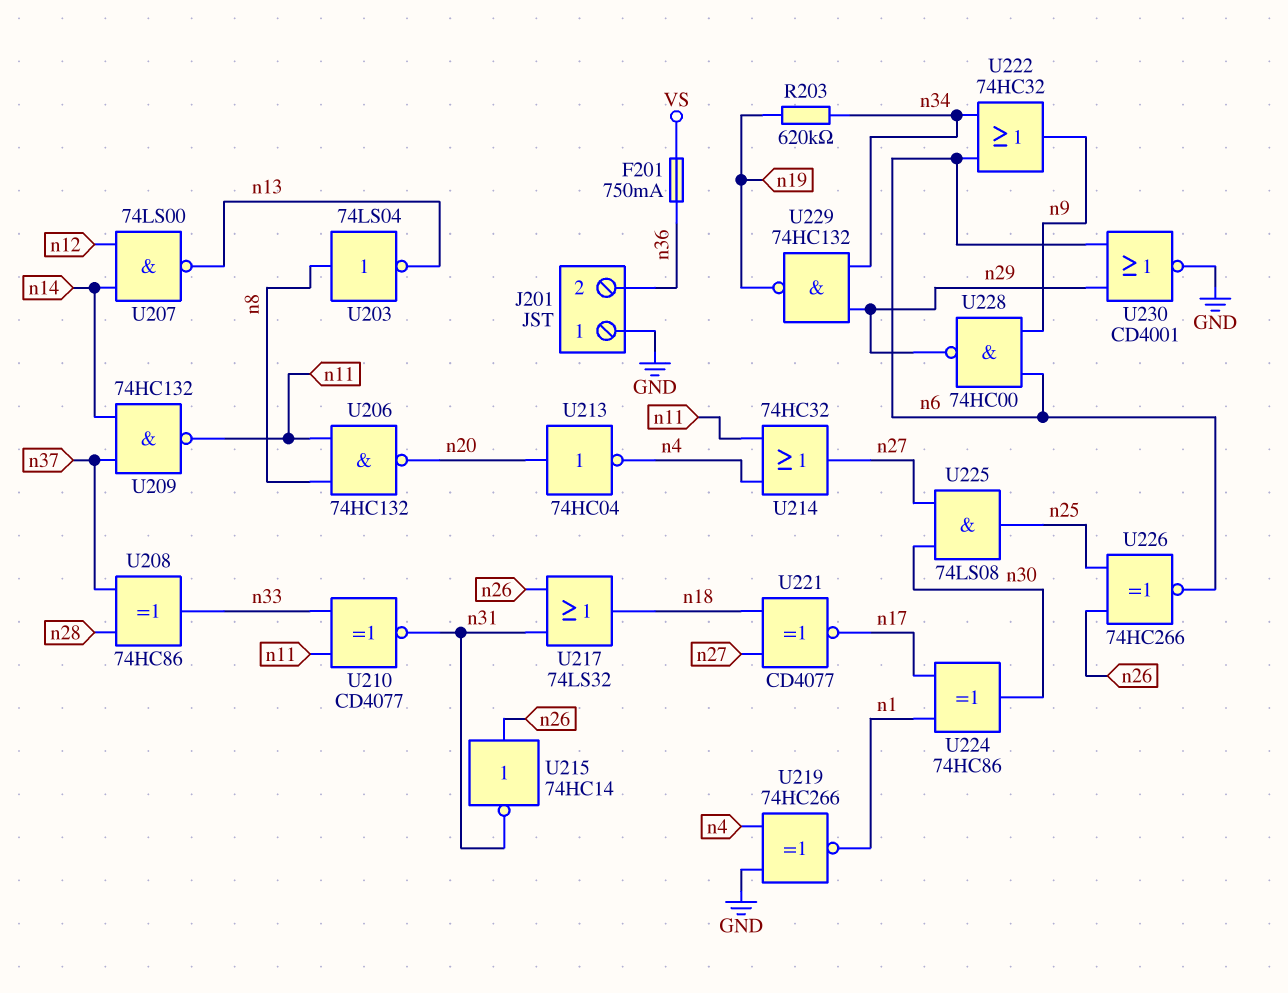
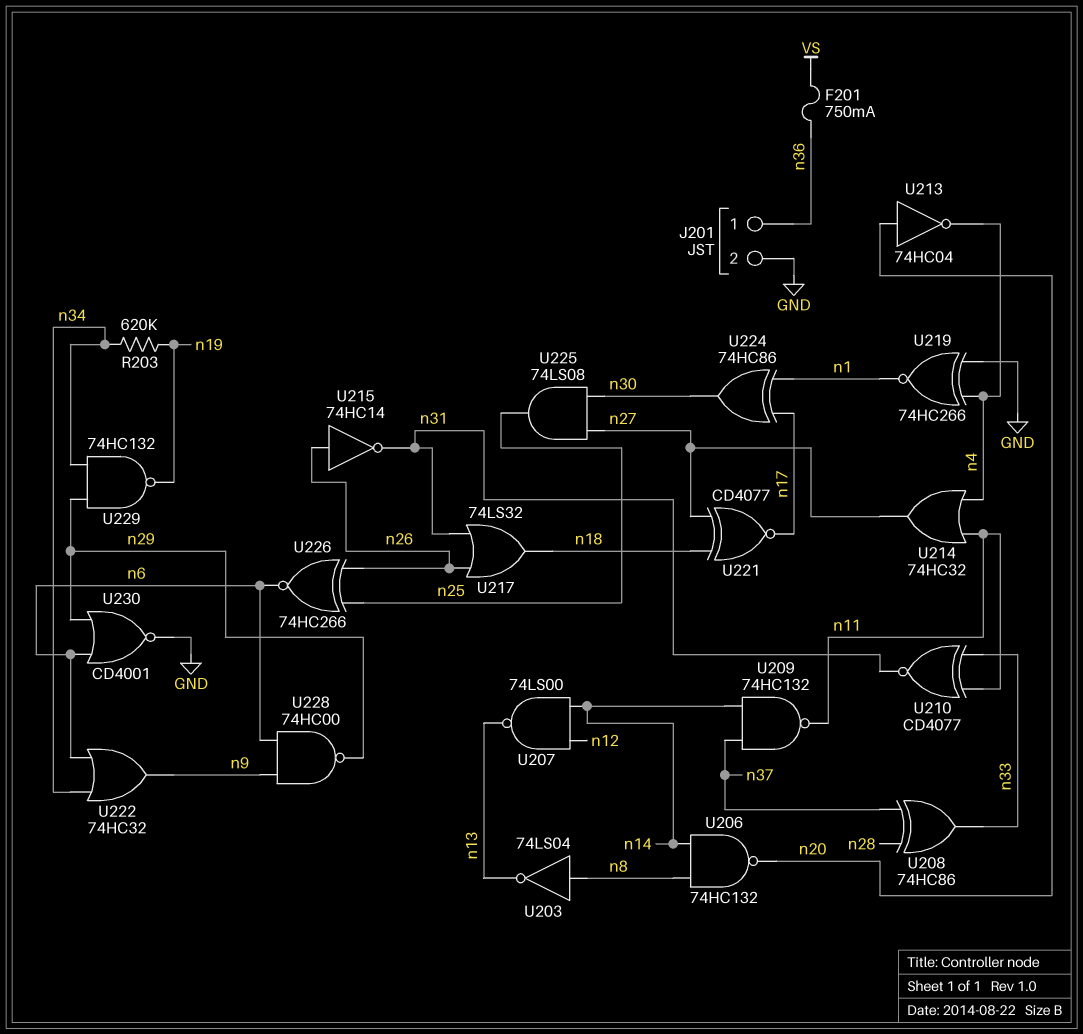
J201 pin 1: GND -> n36
J201 pin 2: n36 -> GND
U206: NAND 74HC132 (in n8, in n11, out n20) -> NAND 74HC132 (in n8, in n14, out n20)

